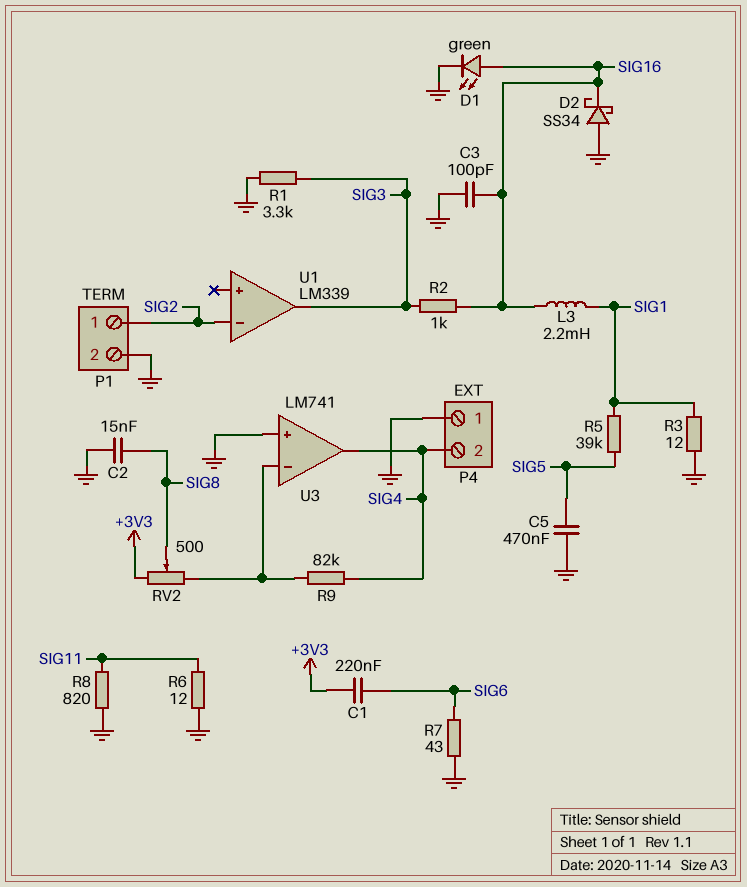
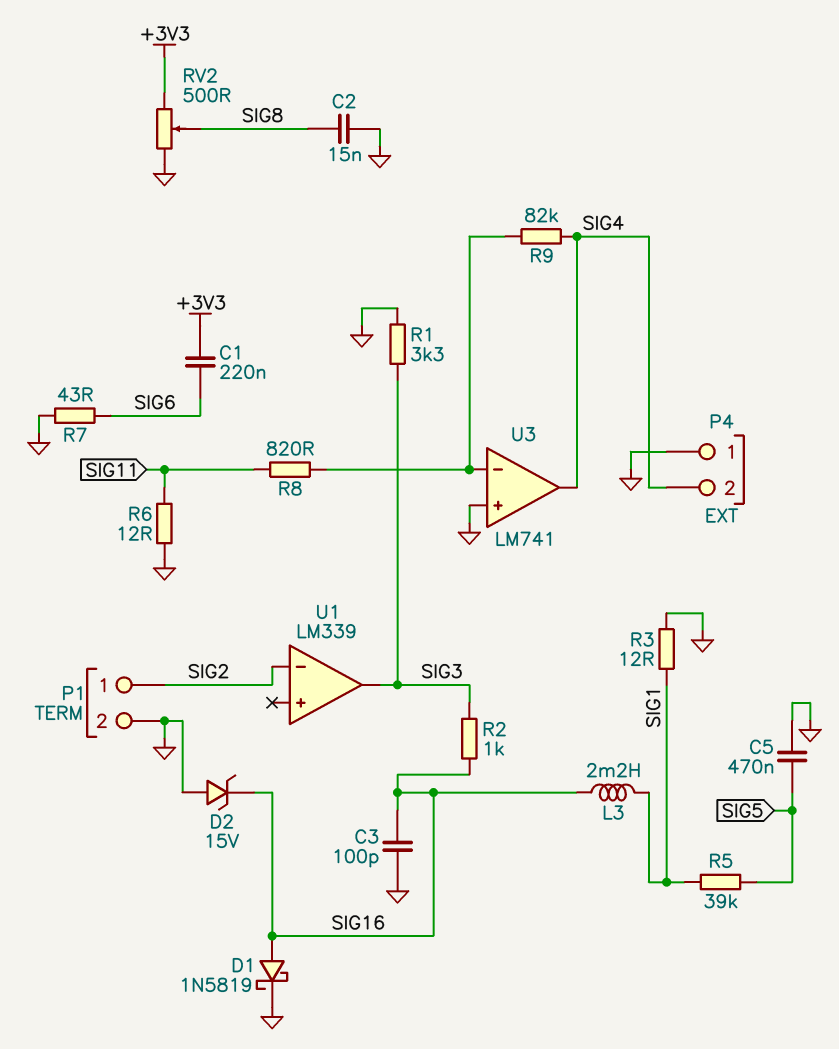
D1: LED green (A SIG16, K GND) -> schottky 1N5819 (A SIG16, K GND)
D2: schottky SS34 (A GND, K SIG16) -> zener 15V (A GND, K SIG16)
R8: 820 (GND, SIG11) -> 820 (SIG11, U3/in-)
RV2: 500 (+3V3, U3/in-, wiper SIG8) -> 500 (+3V3, GND, wiper SIG8)

